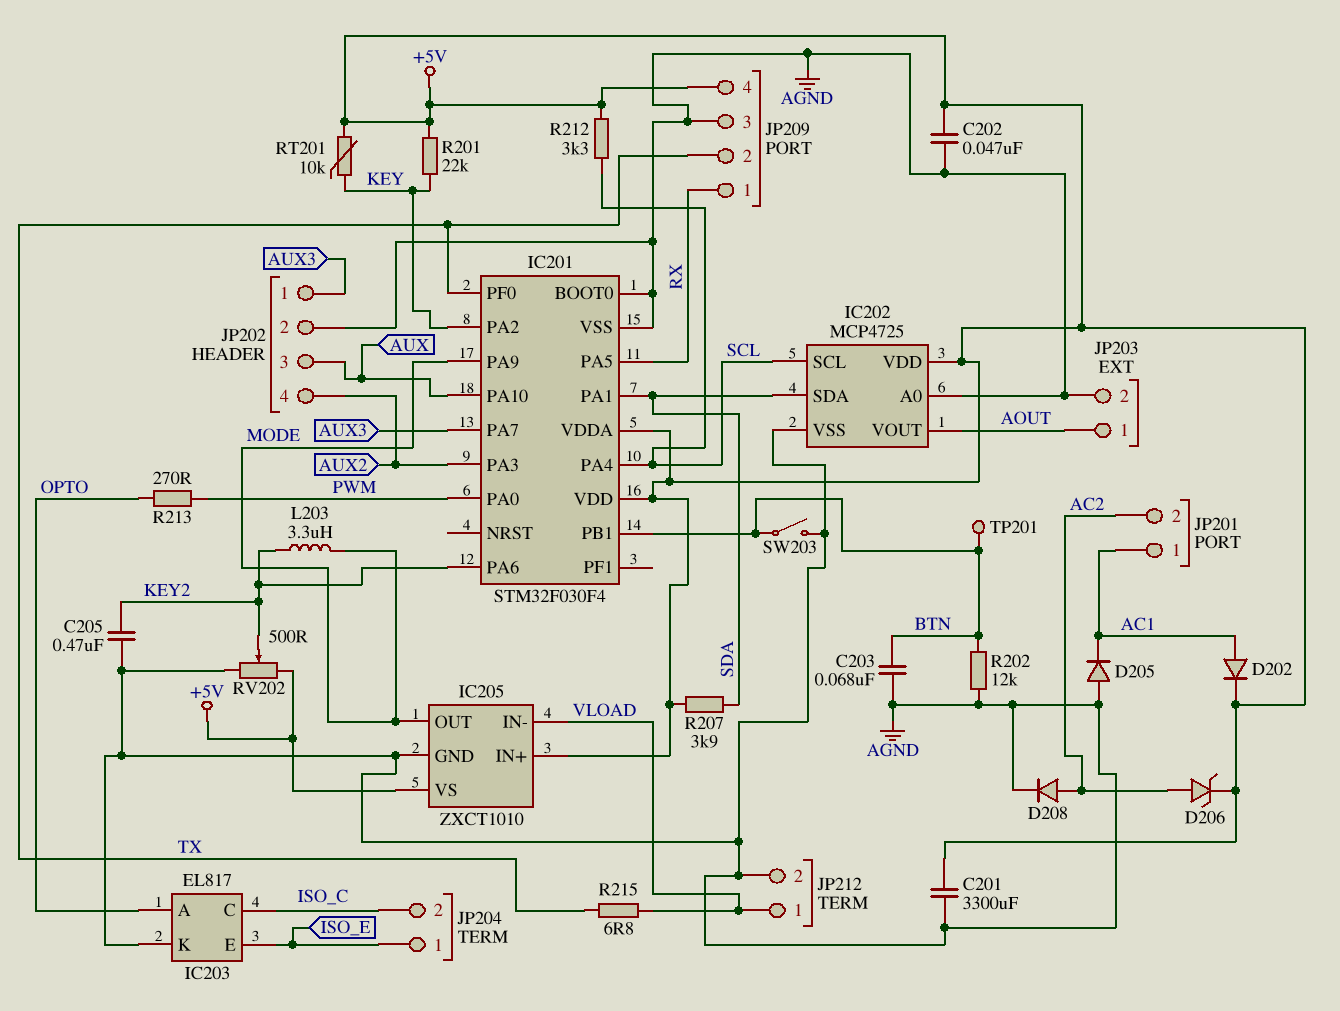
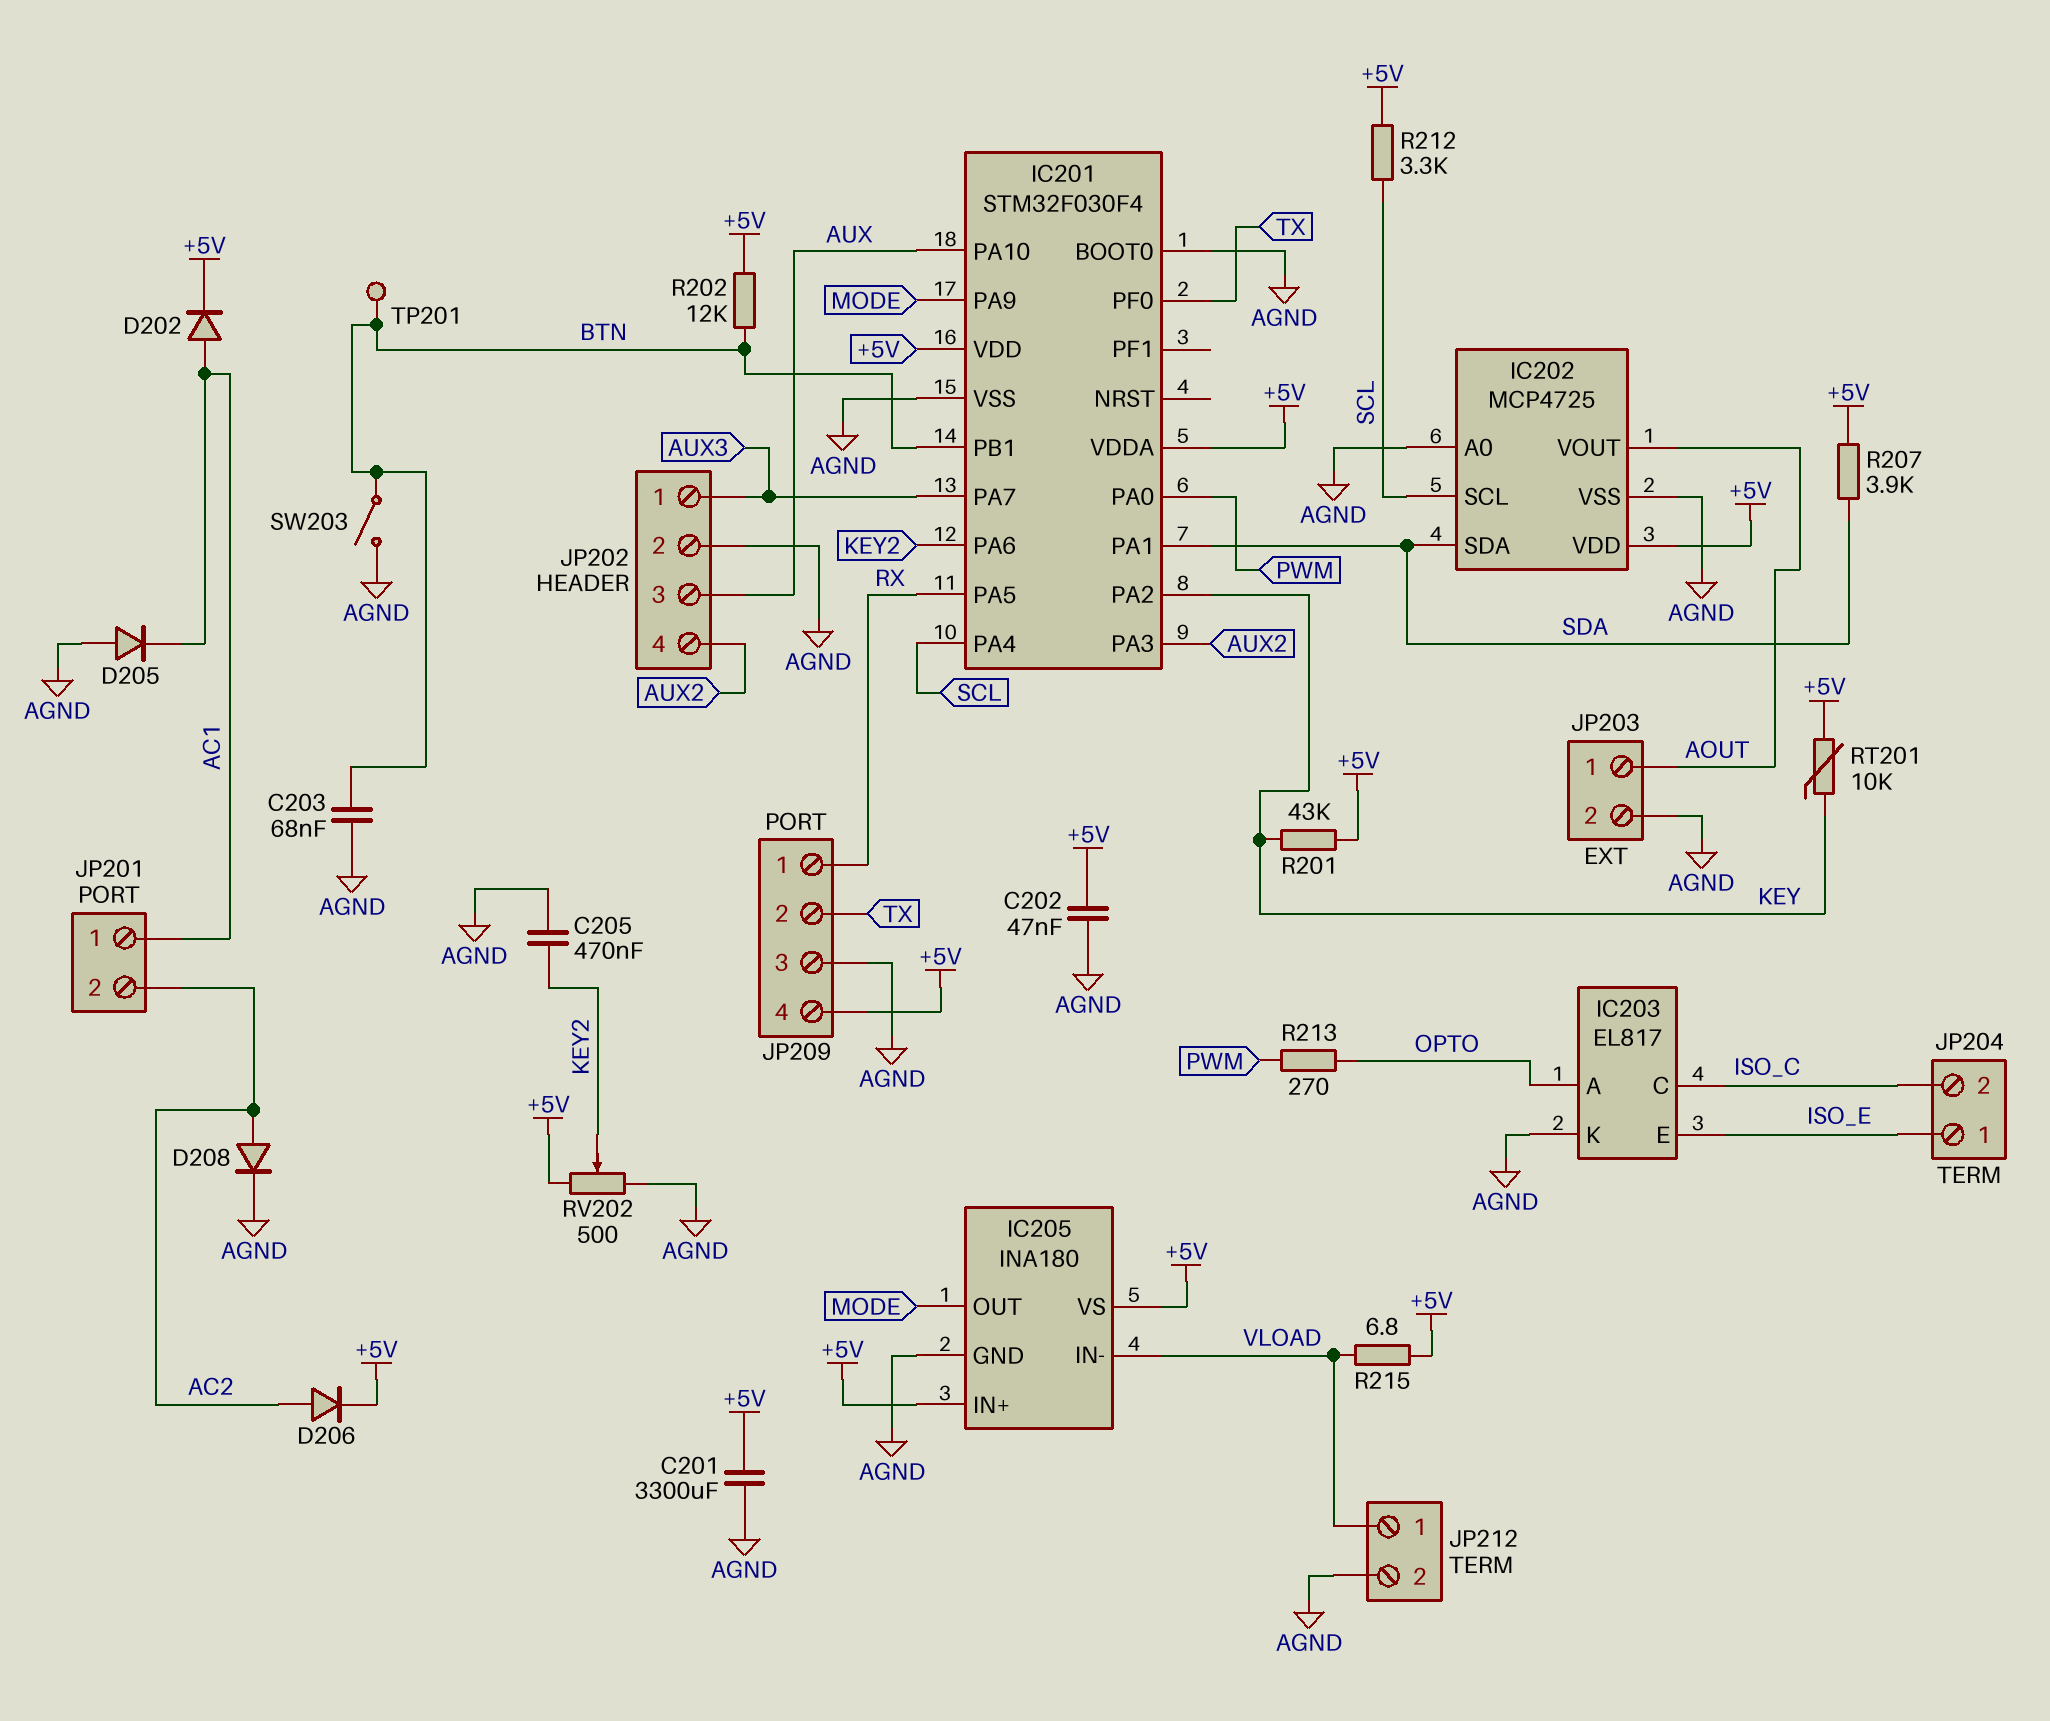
D206: zener (A AC2, K +5V) -> diode (A AC2, K +5V)
IC205: ZXCT1010 -> INA180
L203: 3.3uH (KEY2, MODE) -> none
R201: 22k (+5V, KEY) -> 43k (+5V, KEY)
R202: 12k (AGND, BTN) -> 12k (+5V, BTN)
R215: 6.8 (TX, VLOAD) -> 6.8 (+5V, VLOAD)

